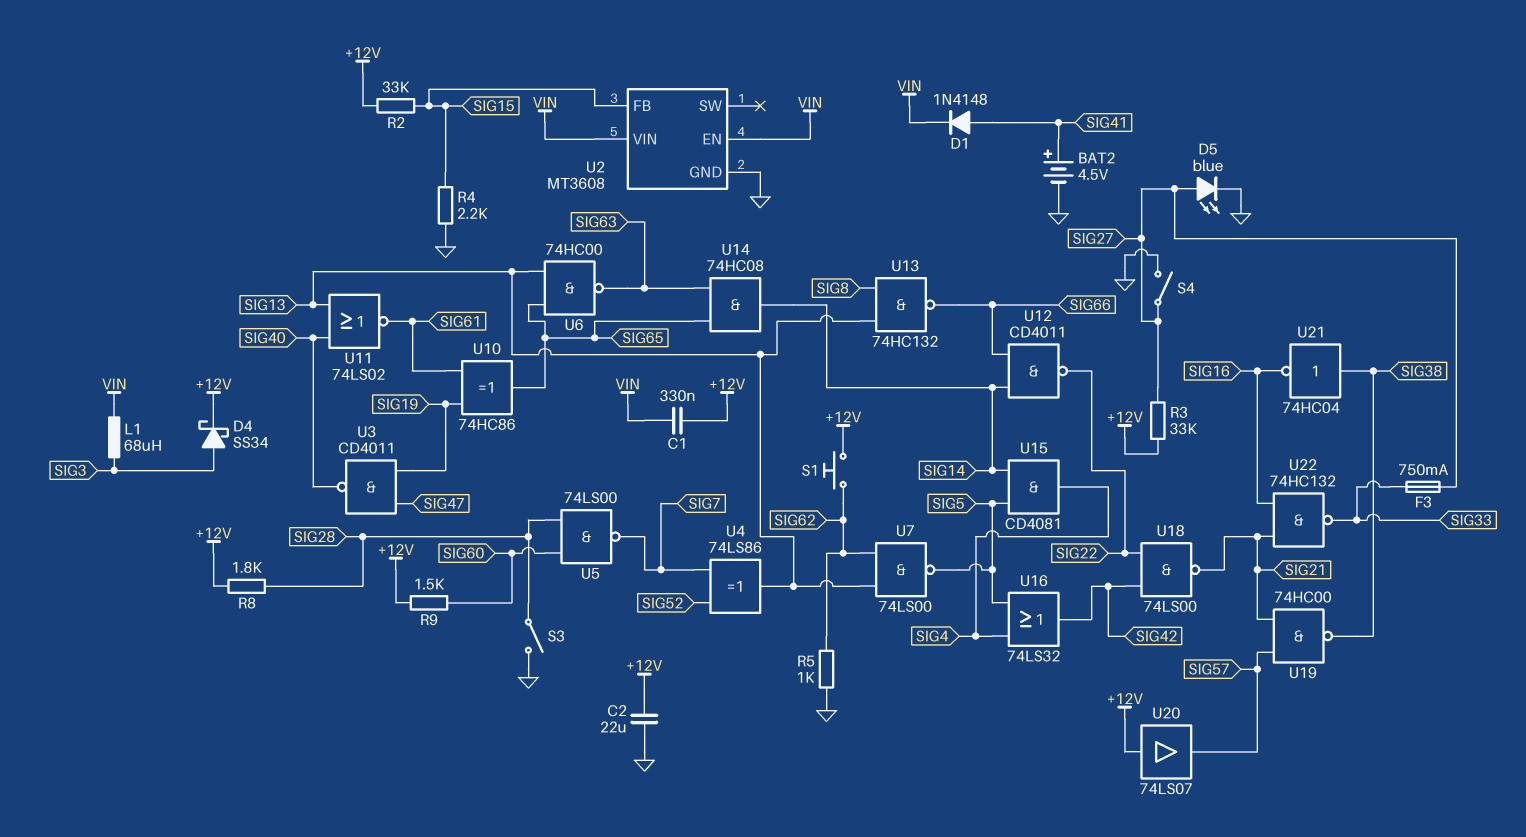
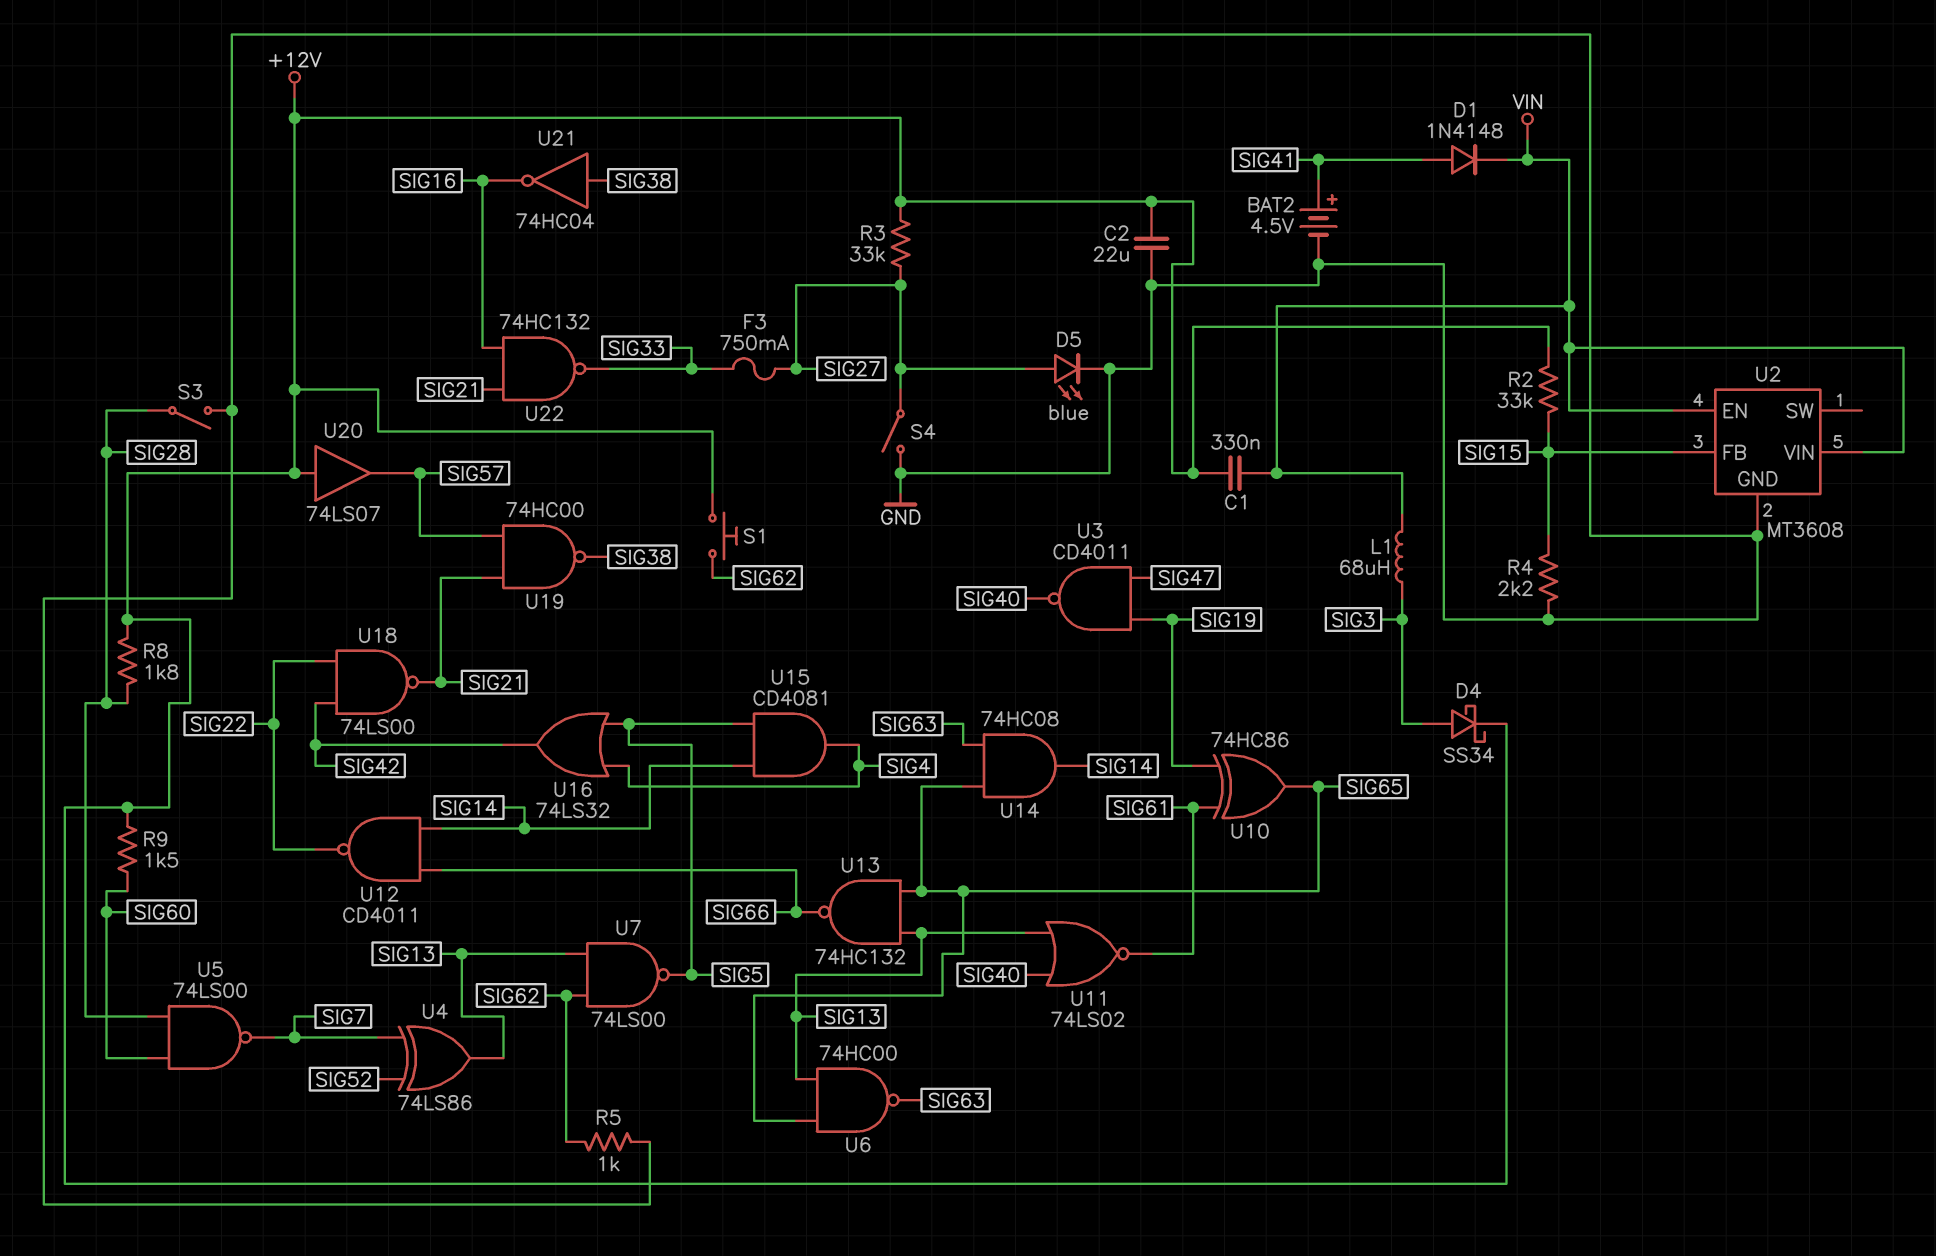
U13: NAND 74HC132 (in SIG8, in SIG13, out SIG66) -> NAND 74HC132 (in SIG13, in SIG65, out SIG66)

